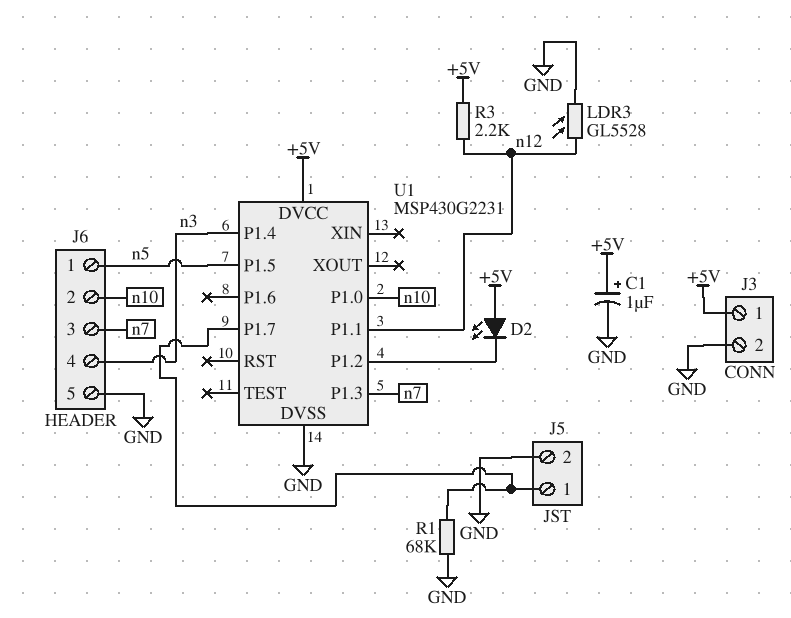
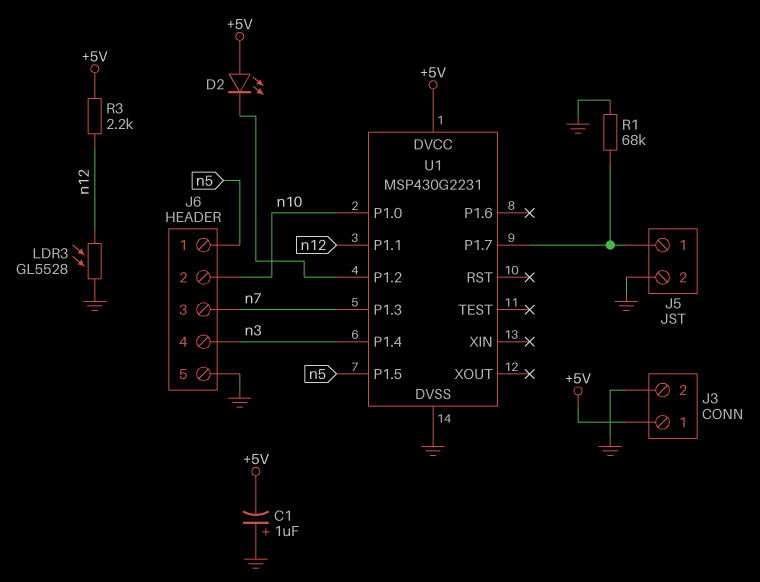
C1: 1uF (plus +5V, minus GND) -> 1uF (plus GND, minus +5V)

